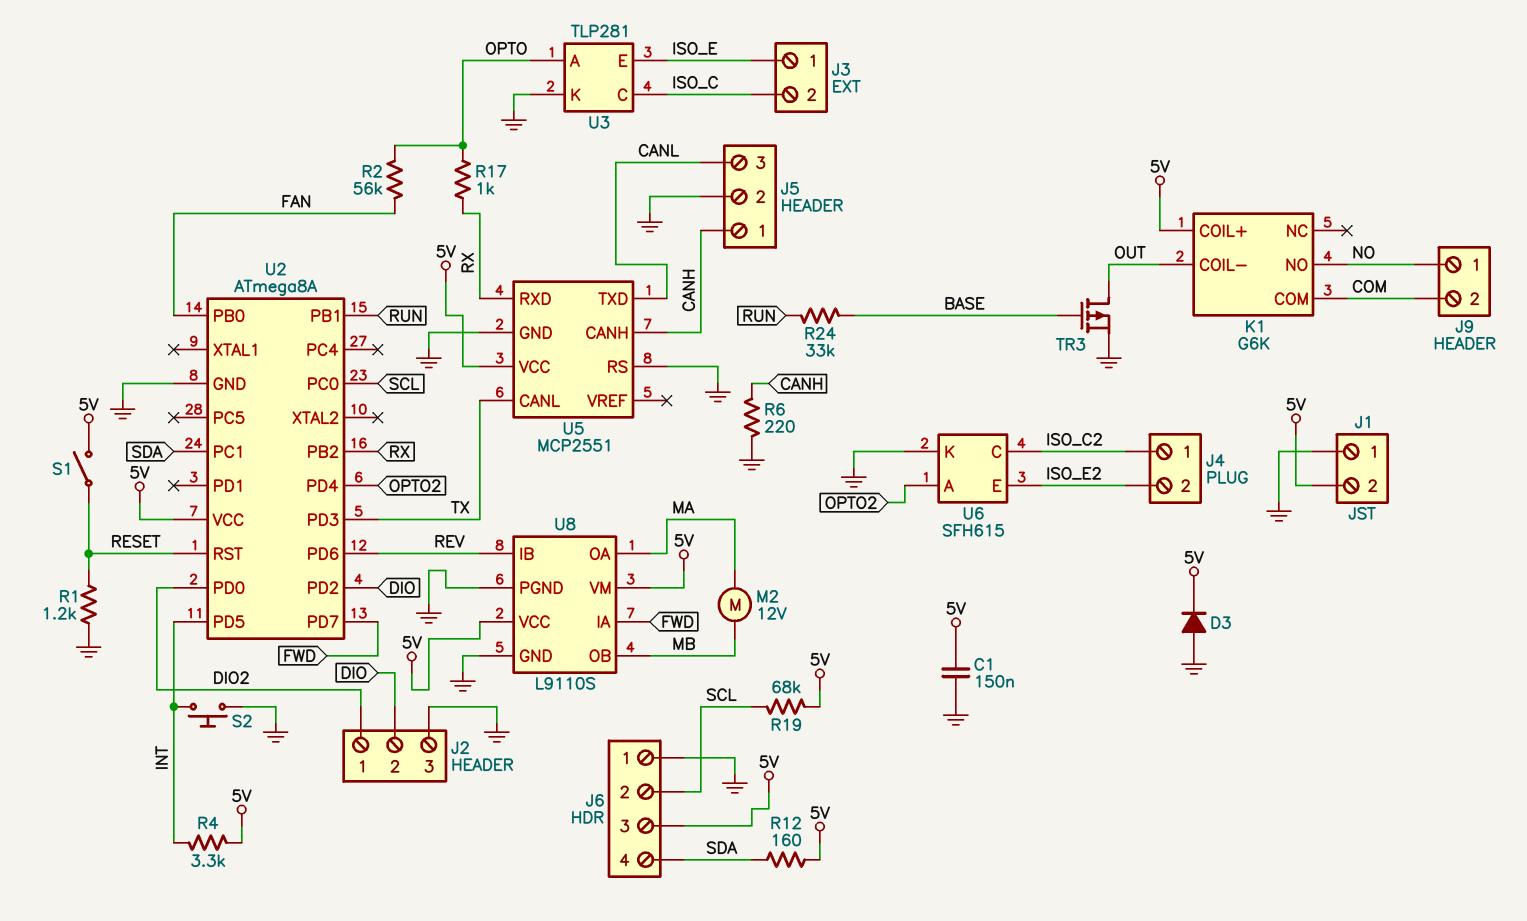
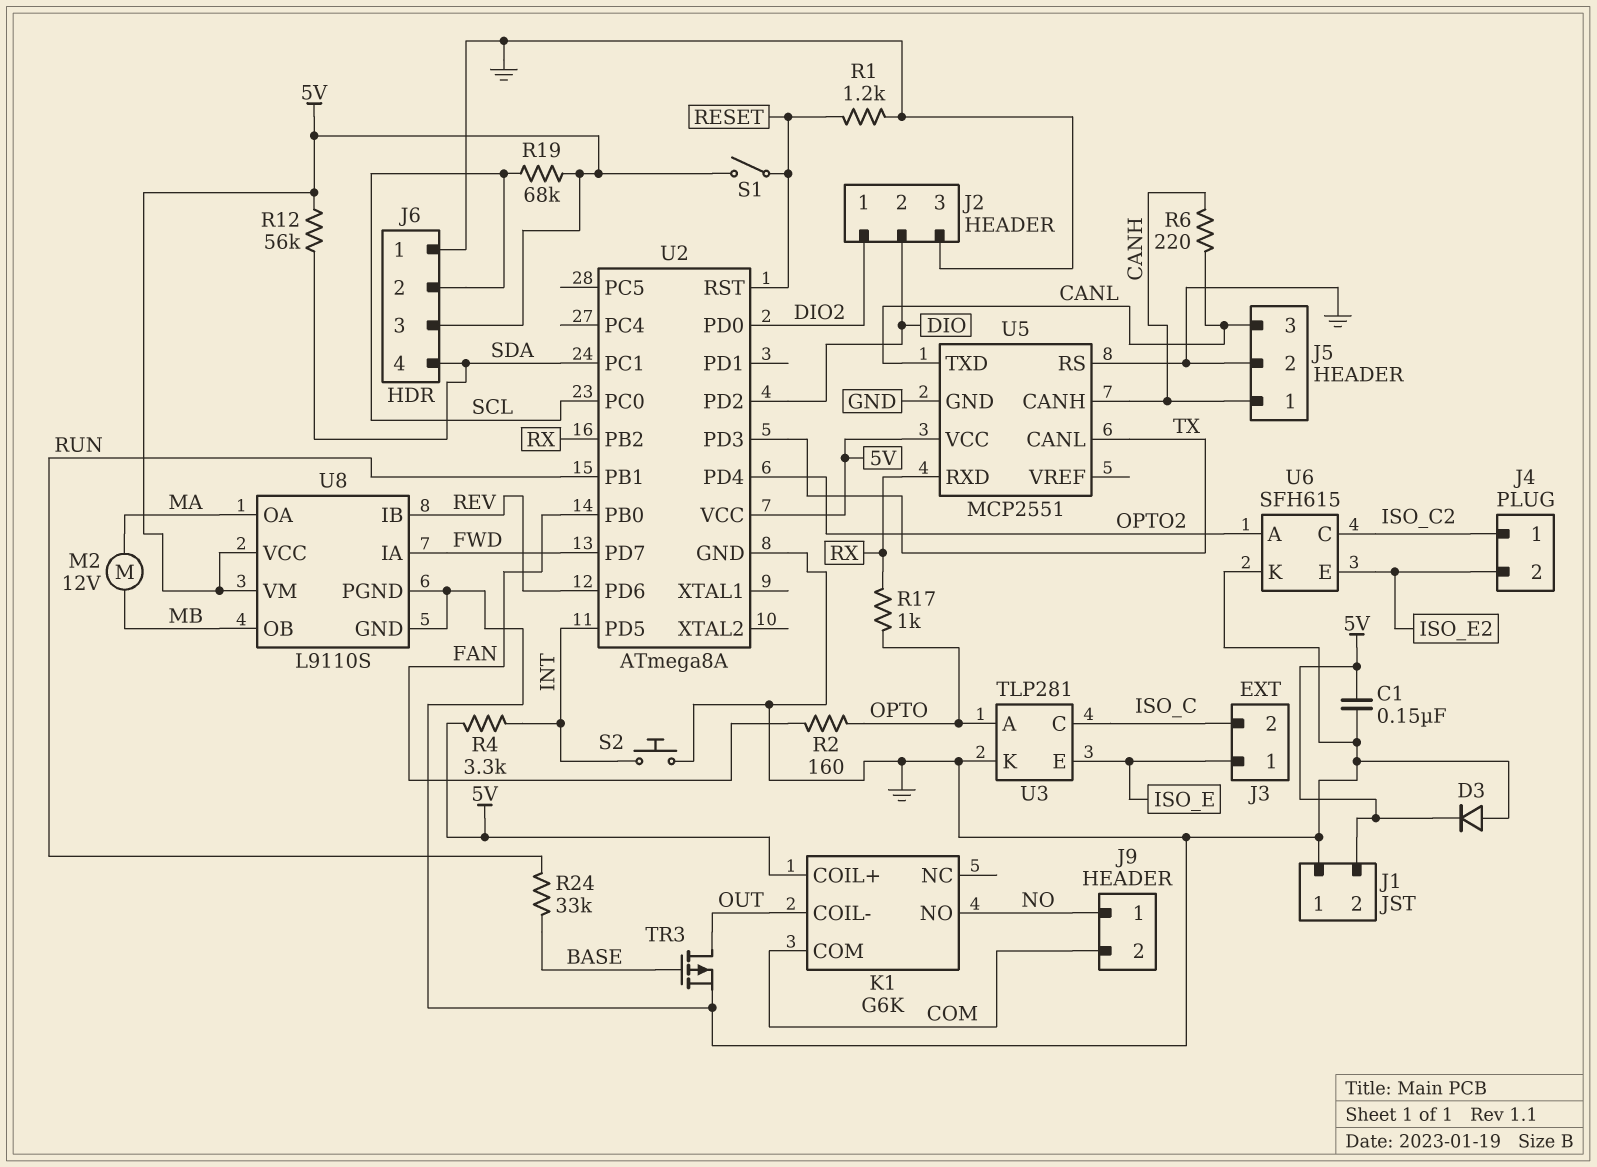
R2: 56k (FAN, OPTO) -> 160 (FAN, OPTO)
R6: 220 (CANH, GND) -> 220 (CANH, CANL)
R12: 160 (5V, SDA) -> 56k (5V, SDA)

